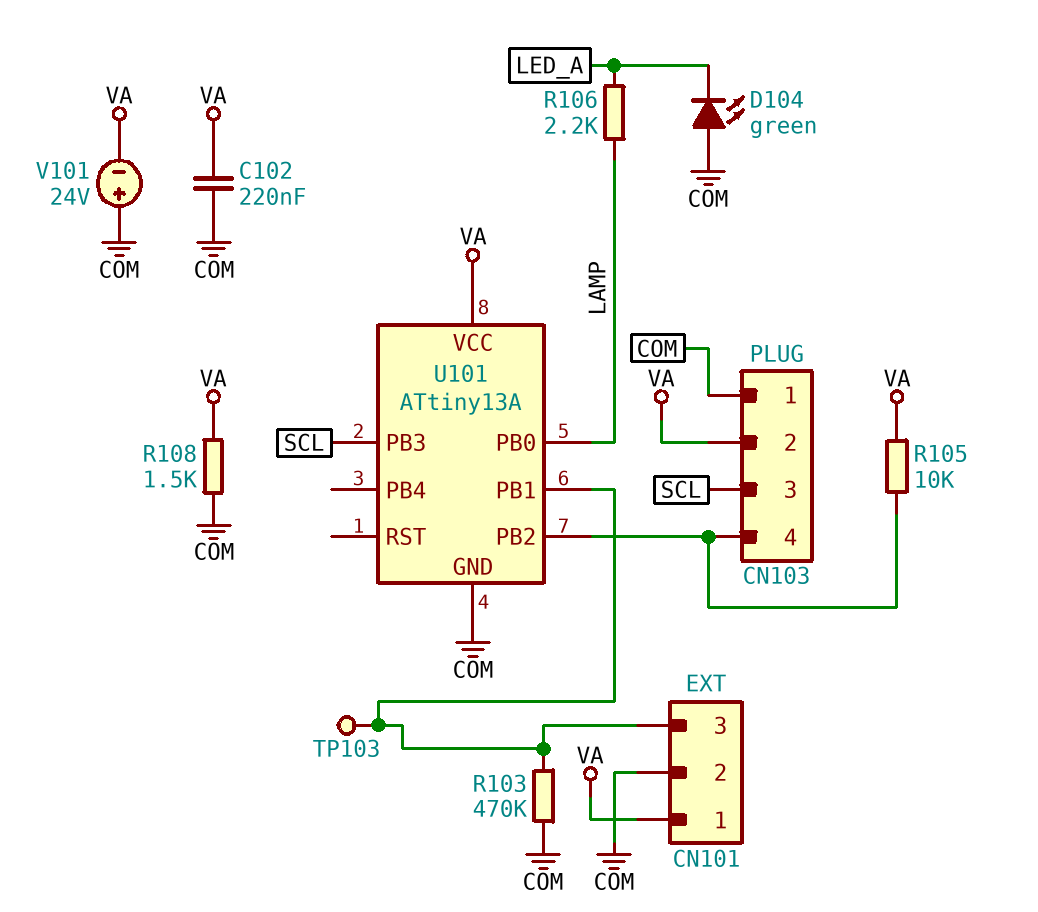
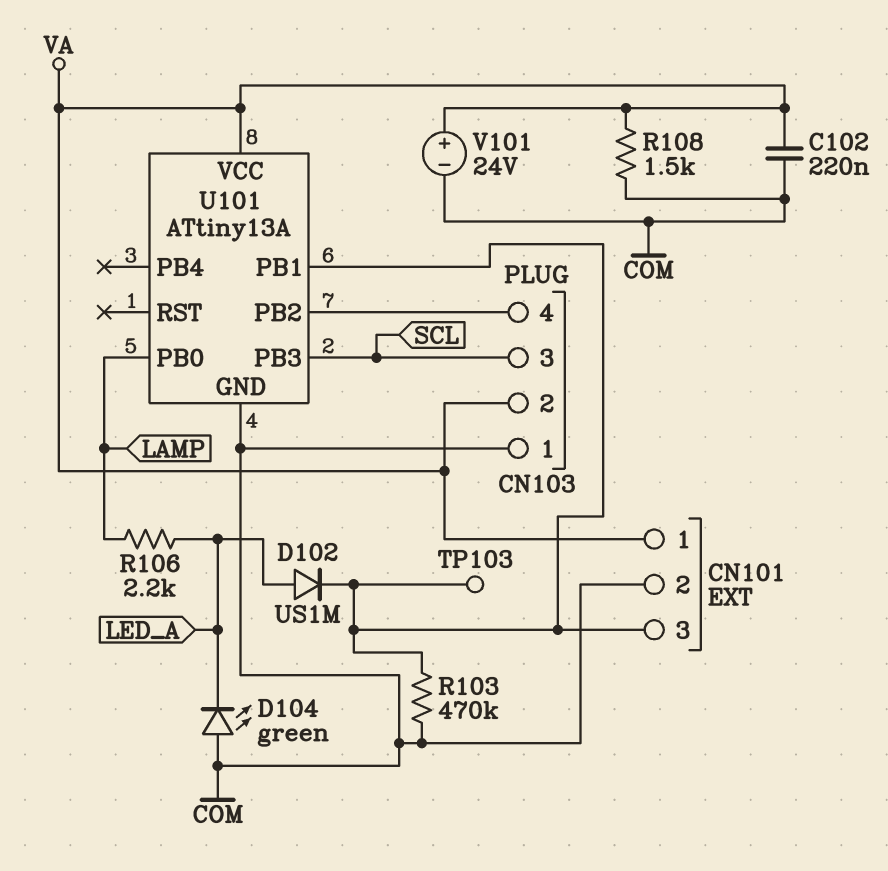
D102: none -> diode US1M (A LED_A, K CN101/3)
R105: 10k (CN103/4, VA) -> none
V101: 24V (plus COM, minus VA) -> 24V (plus VA, minus COM)

